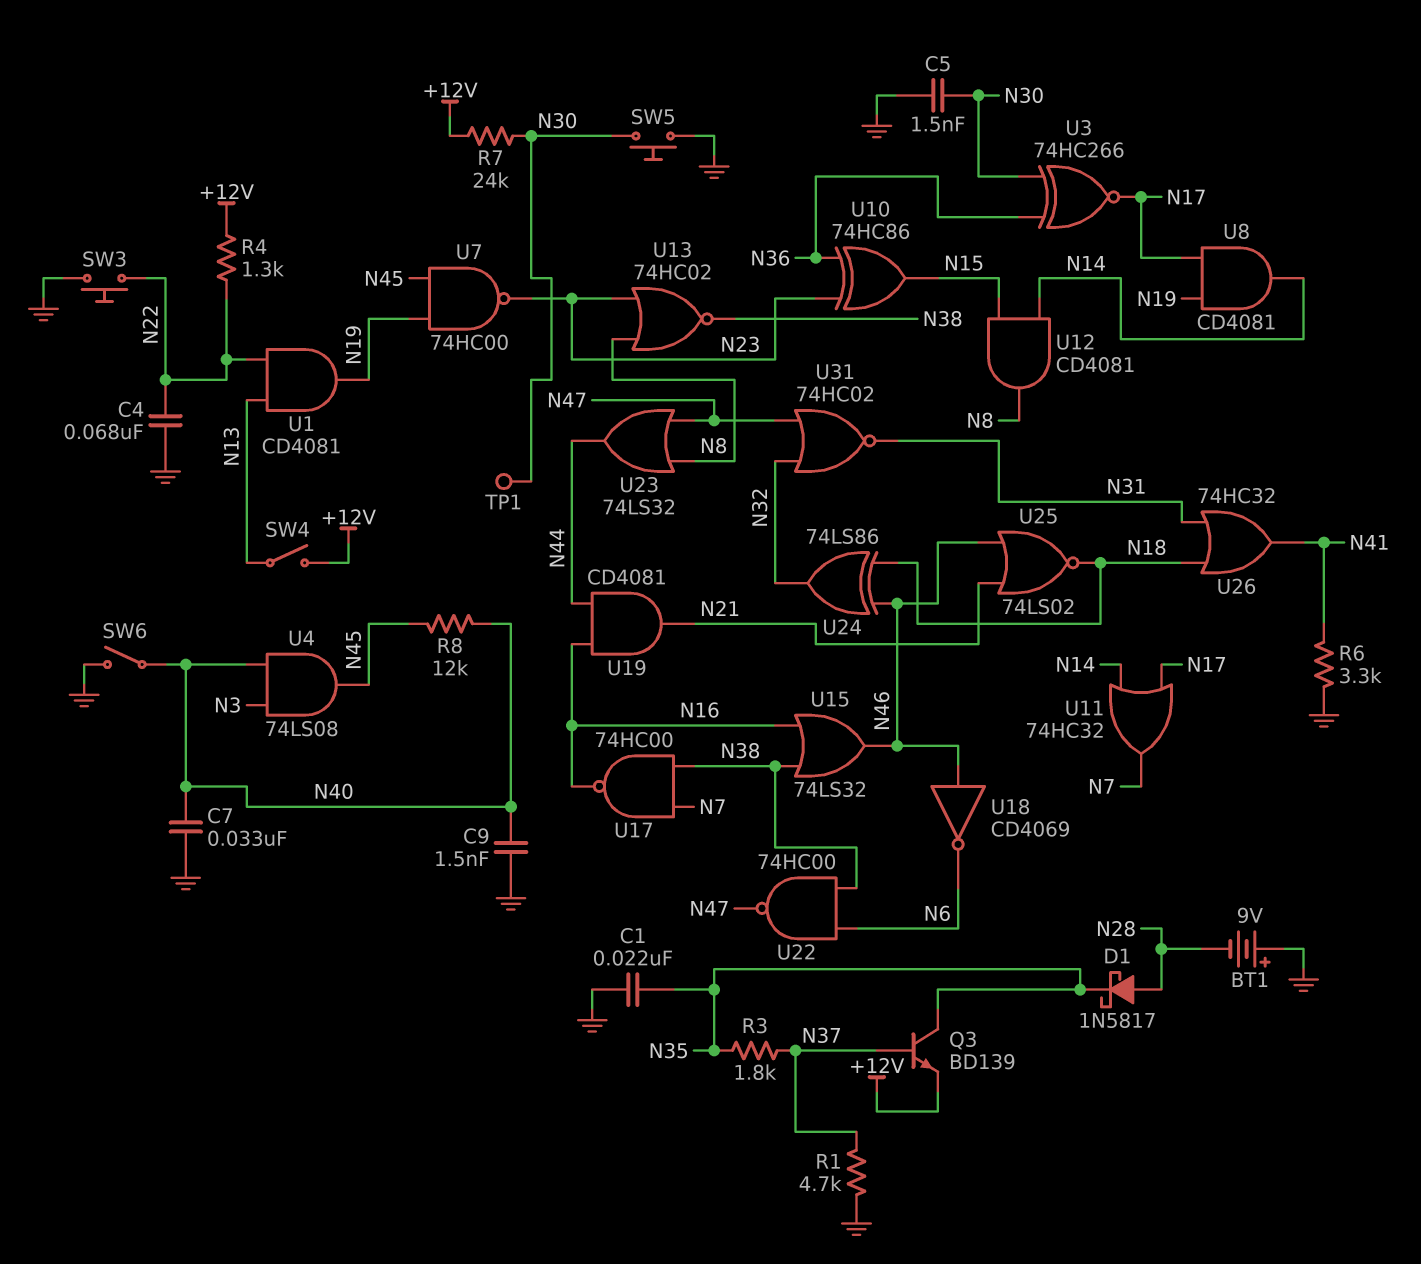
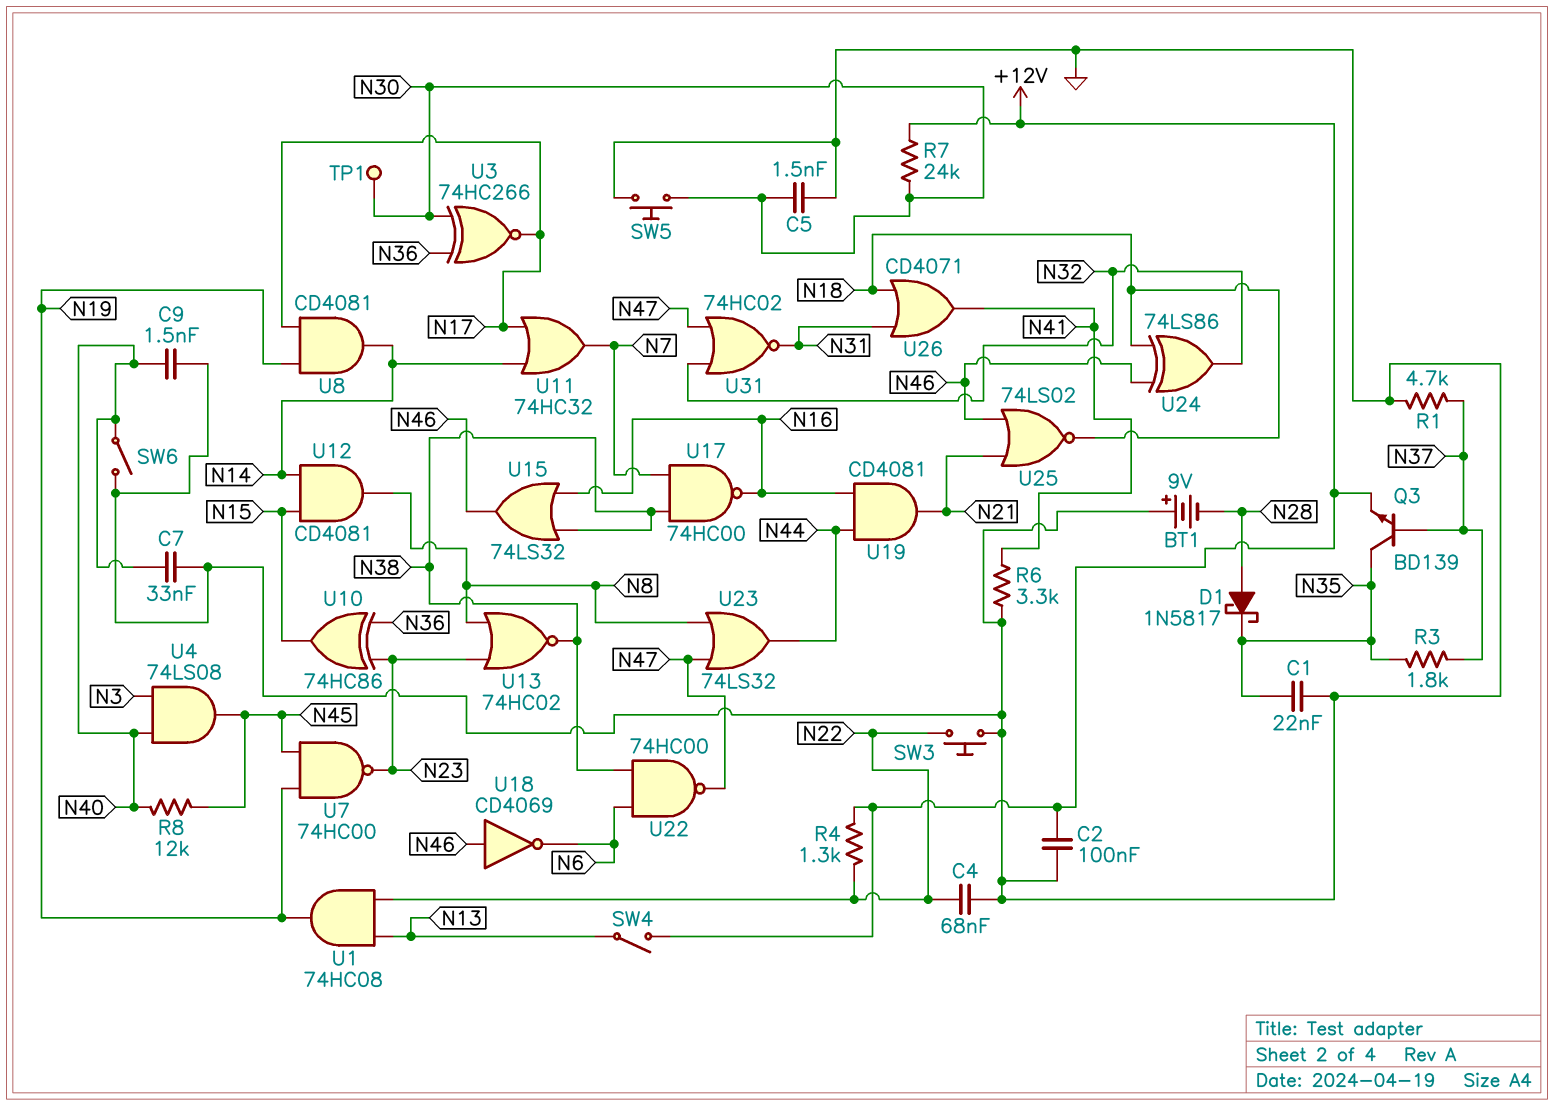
C2: none -> 100nF (+12V, GND)
U1: AND CD4081 (in N13, in N22, out N19) -> AND 74HC08 (in N13, in N22, out N19)
U26: OR 74HC32 (in N18, in N31, out N41) -> OR CD4071 (in N18, in N31, out N41)

